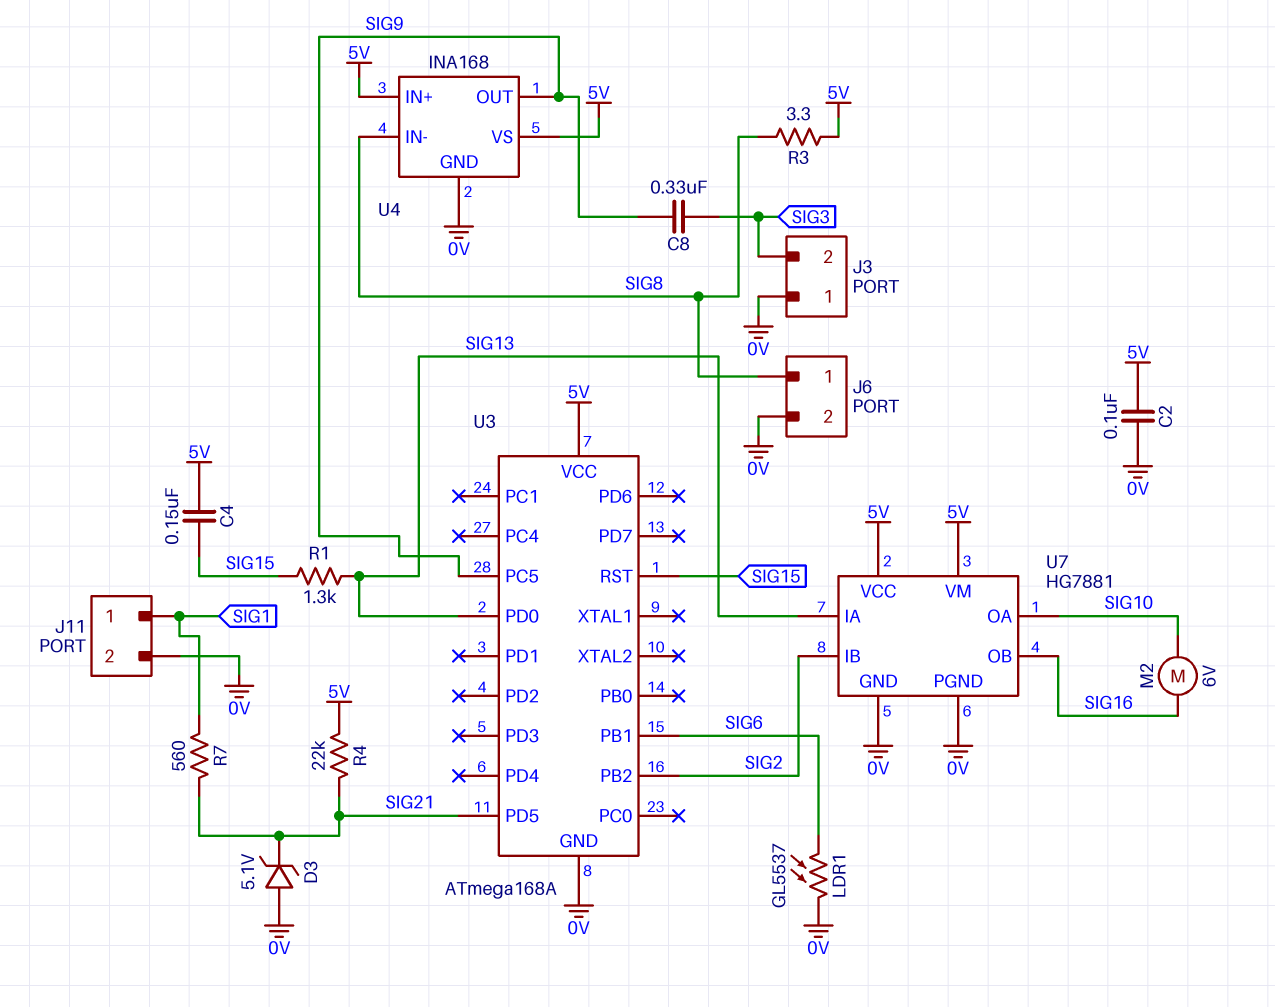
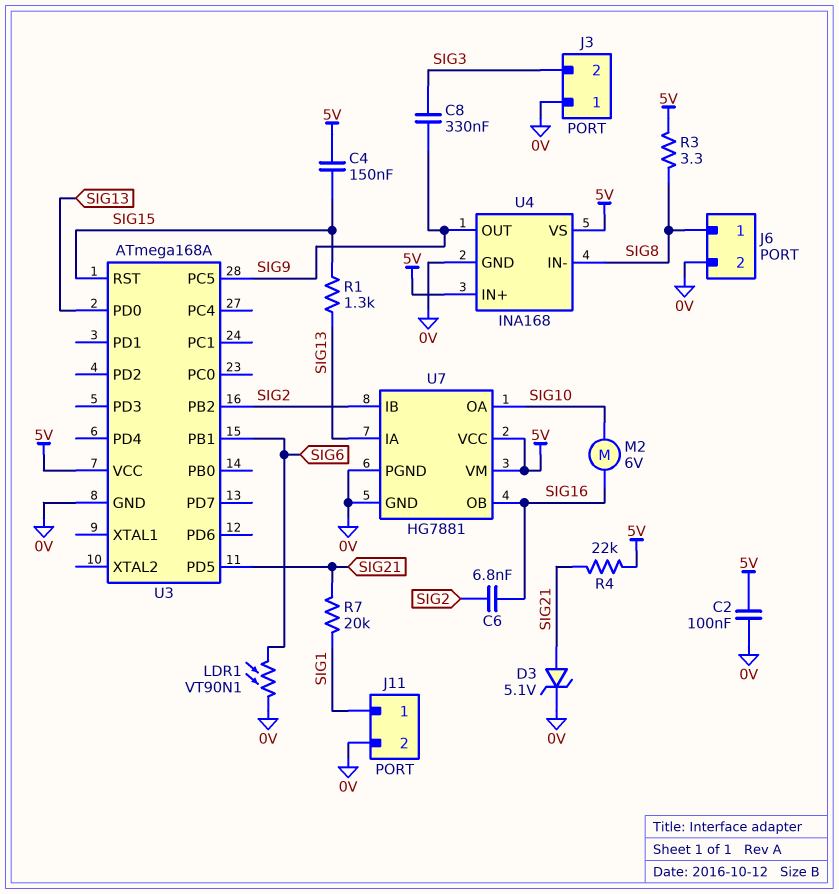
C6: none -> 6.8nF (SIG2, SIG16)
D3: zener 5.1V (A 0V, K SIG21) -> zener 5.1V (A SIG21, K 0V)
LDR1: GL5537 (0V, SIG6) -> VT90N1 (0V, SIG6)
R7: 560 (SIG1, SIG21) -> 20k (SIG1, SIG21)

